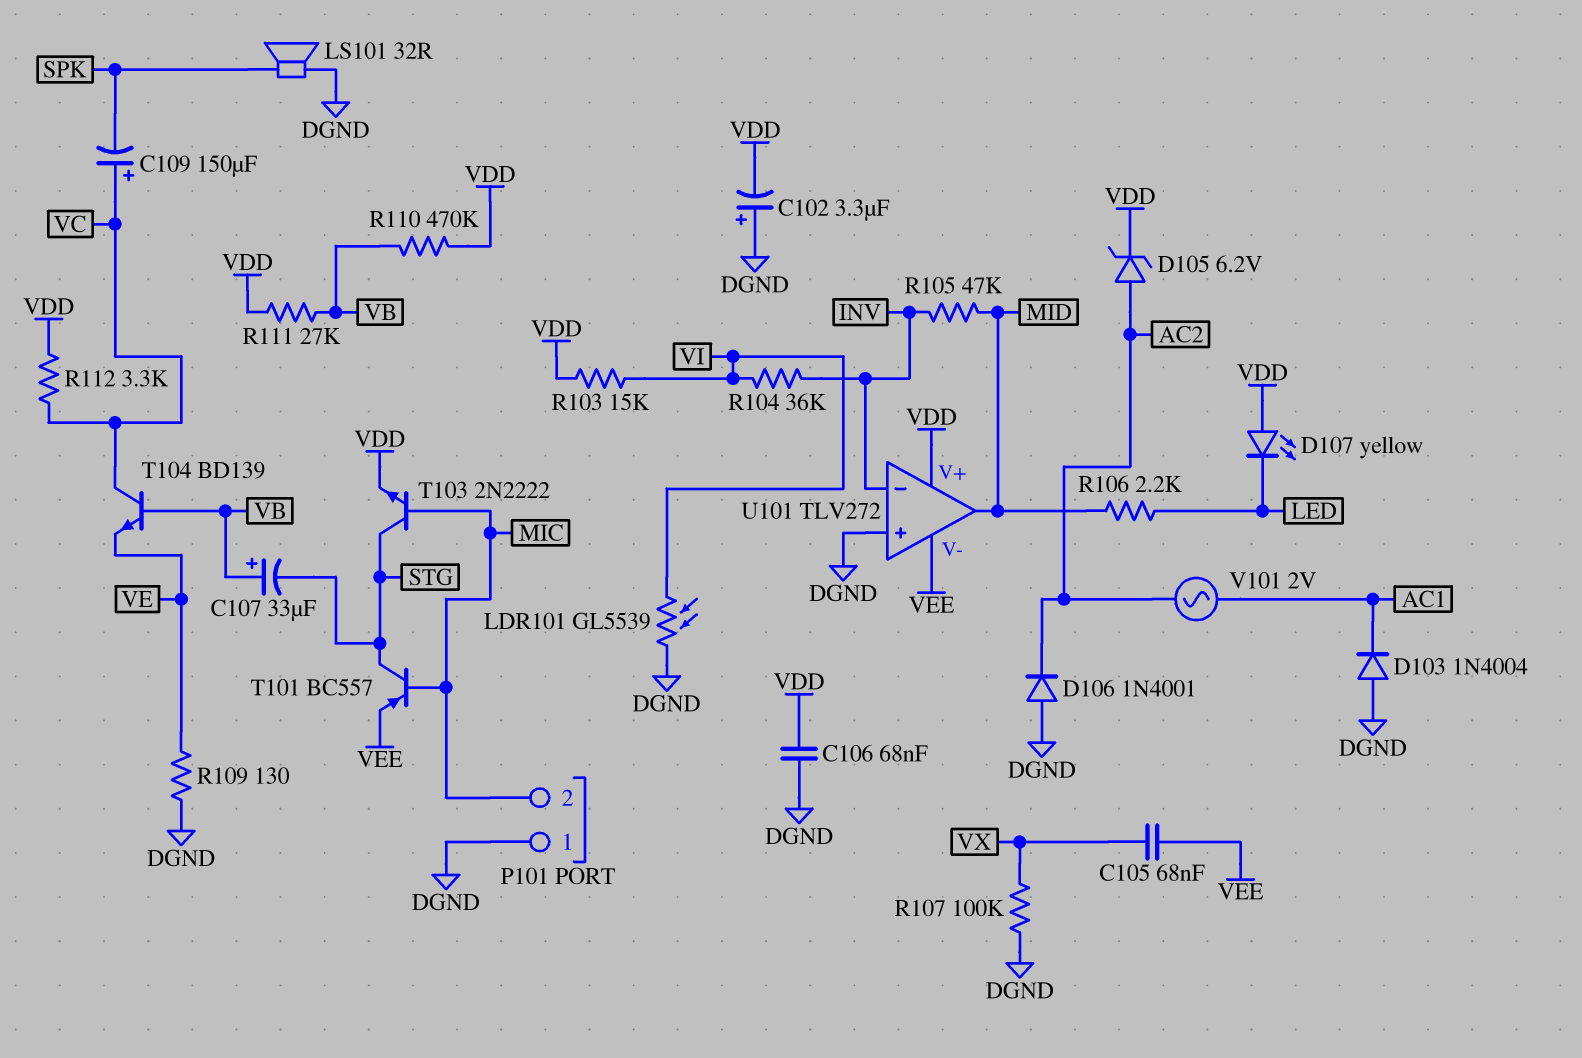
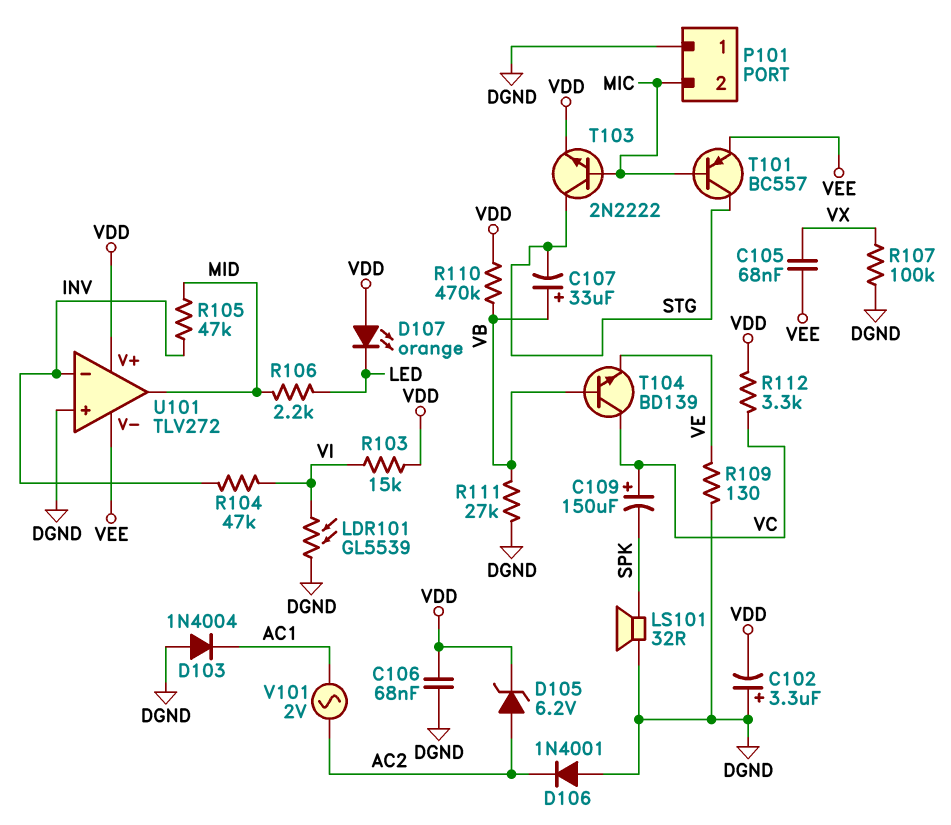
D107: LED yellow (A VDD, K LED) -> LED orange (A VDD, K LED)
R104: 36k (INV, VI) -> 47k (INV, VI)
R111: 27k (VB, VDD) -> 27k (DGND, VB)

